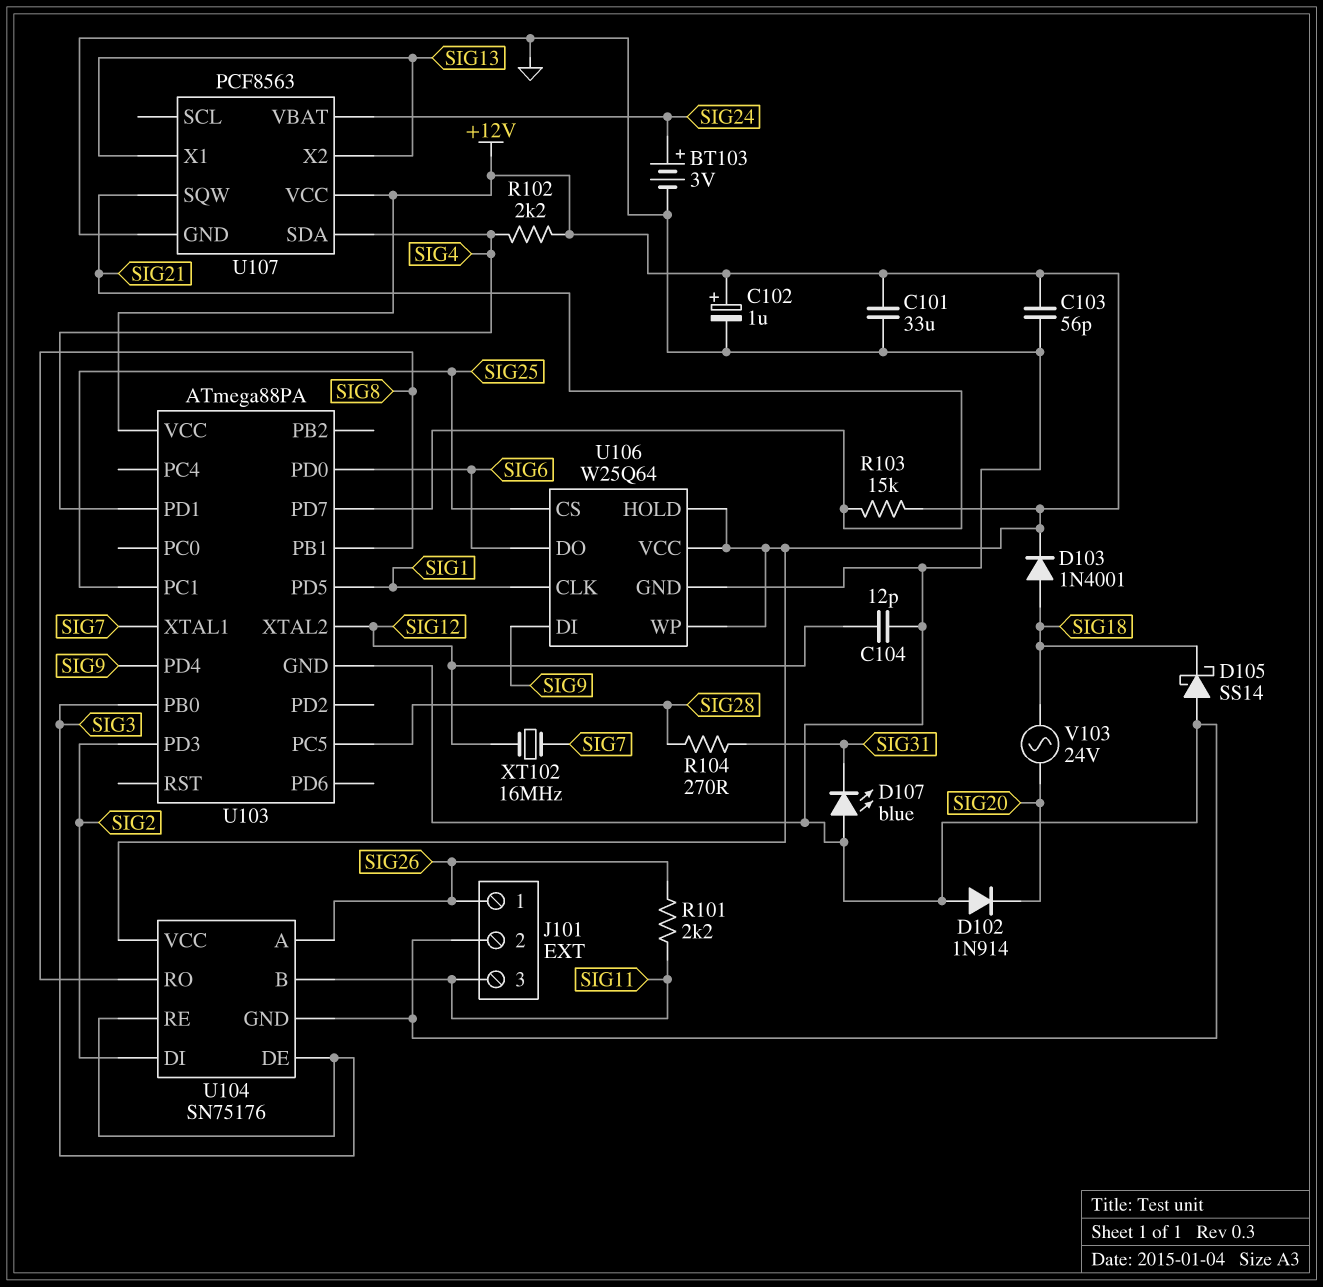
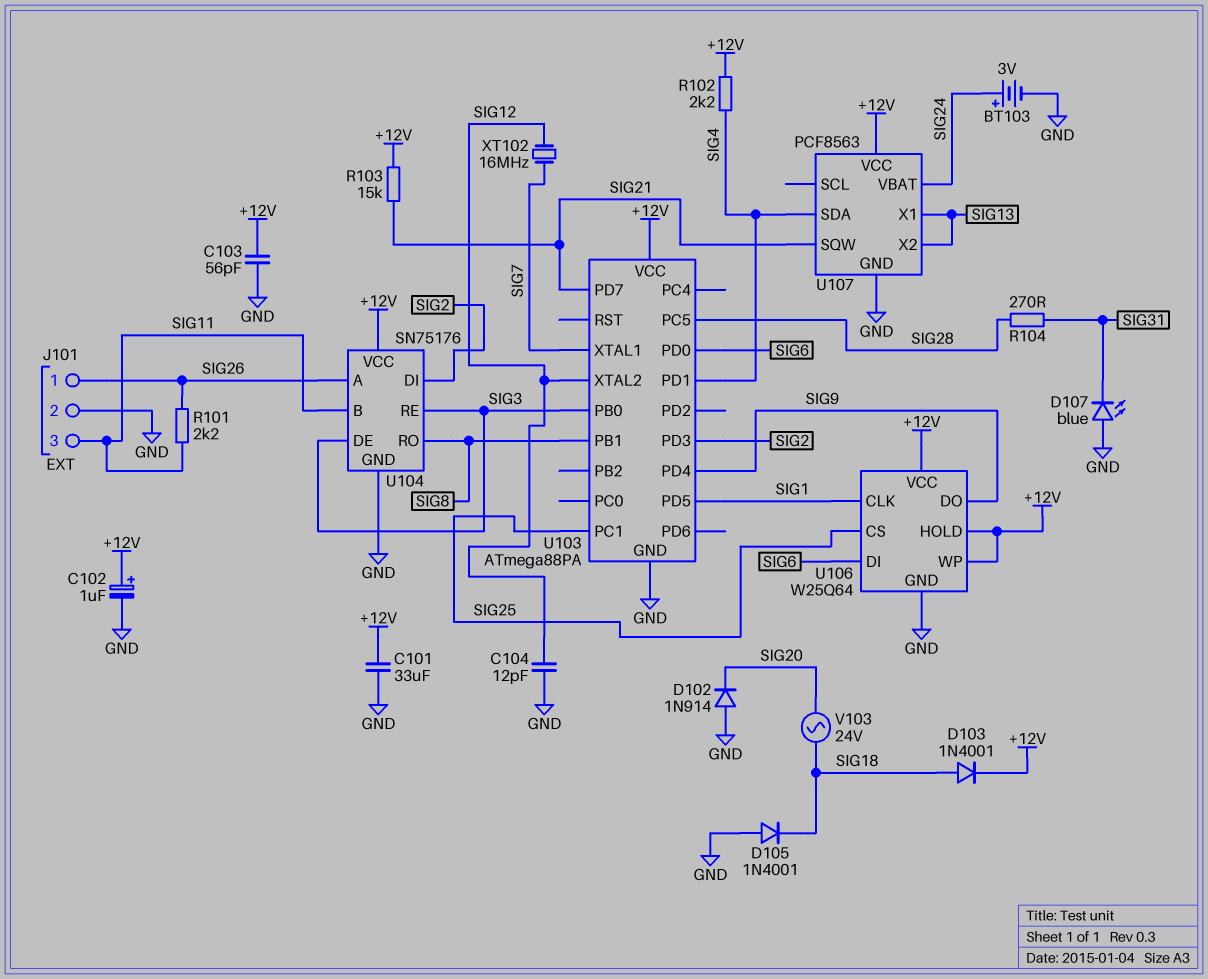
D105: schottky SS14 (A GND, K SIG18) -> diode 1N4001 (A GND, K SIG18)
U106 pin DI: SIG9 -> SIG6
U106 pin DO: SIG6 -> SIG9

